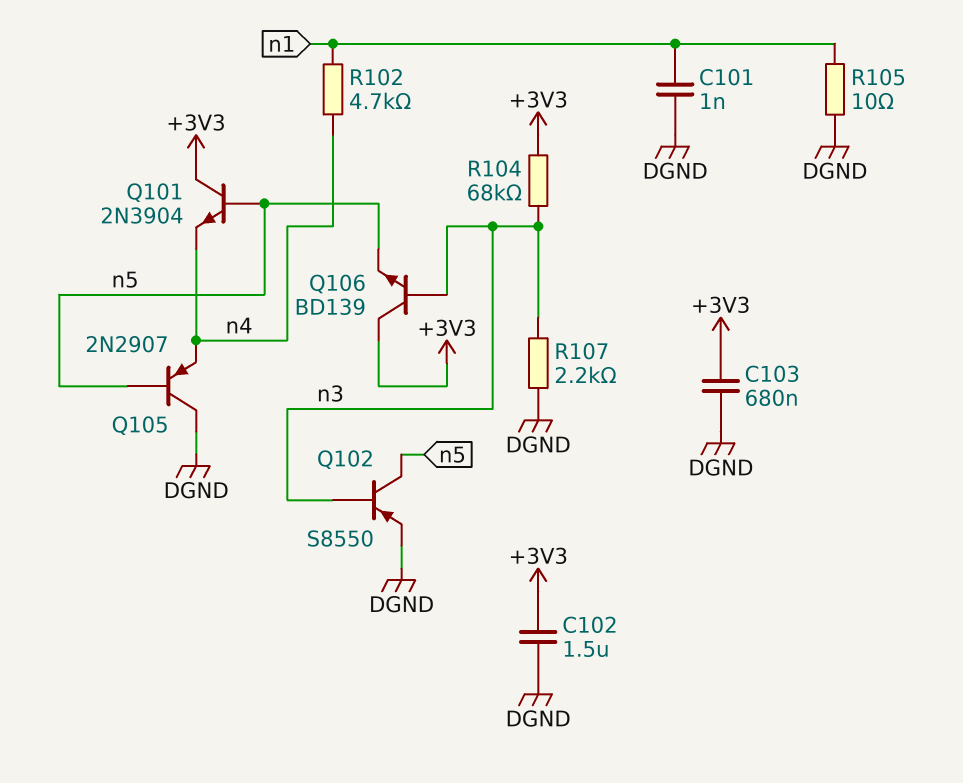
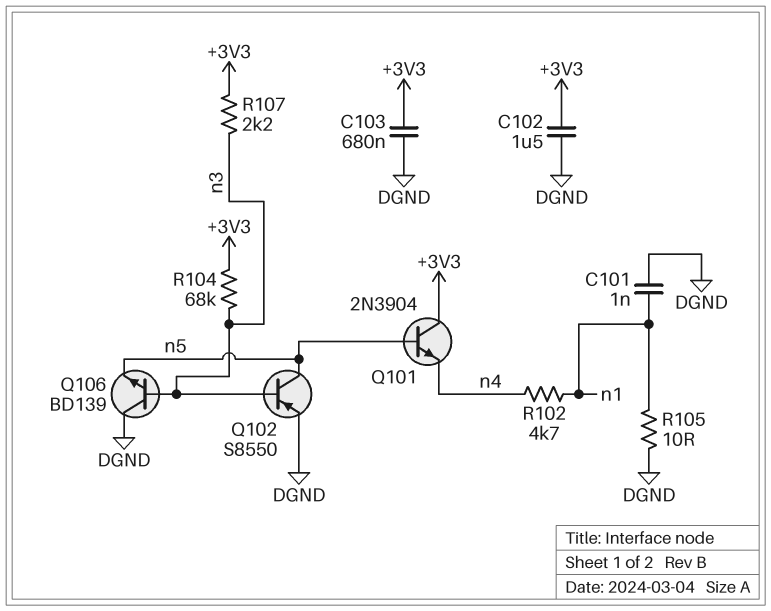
Q105: PNP 2N2907 (B n5, C DGND, E n4) -> none
Q106: NPN BD139 (B n3, C +3V3, E n5) -> NPN BD139 (B n3, C DGND, E n5)
R107: 2.2k (DGND, n3) -> 2.2k (+3V3, n3)

